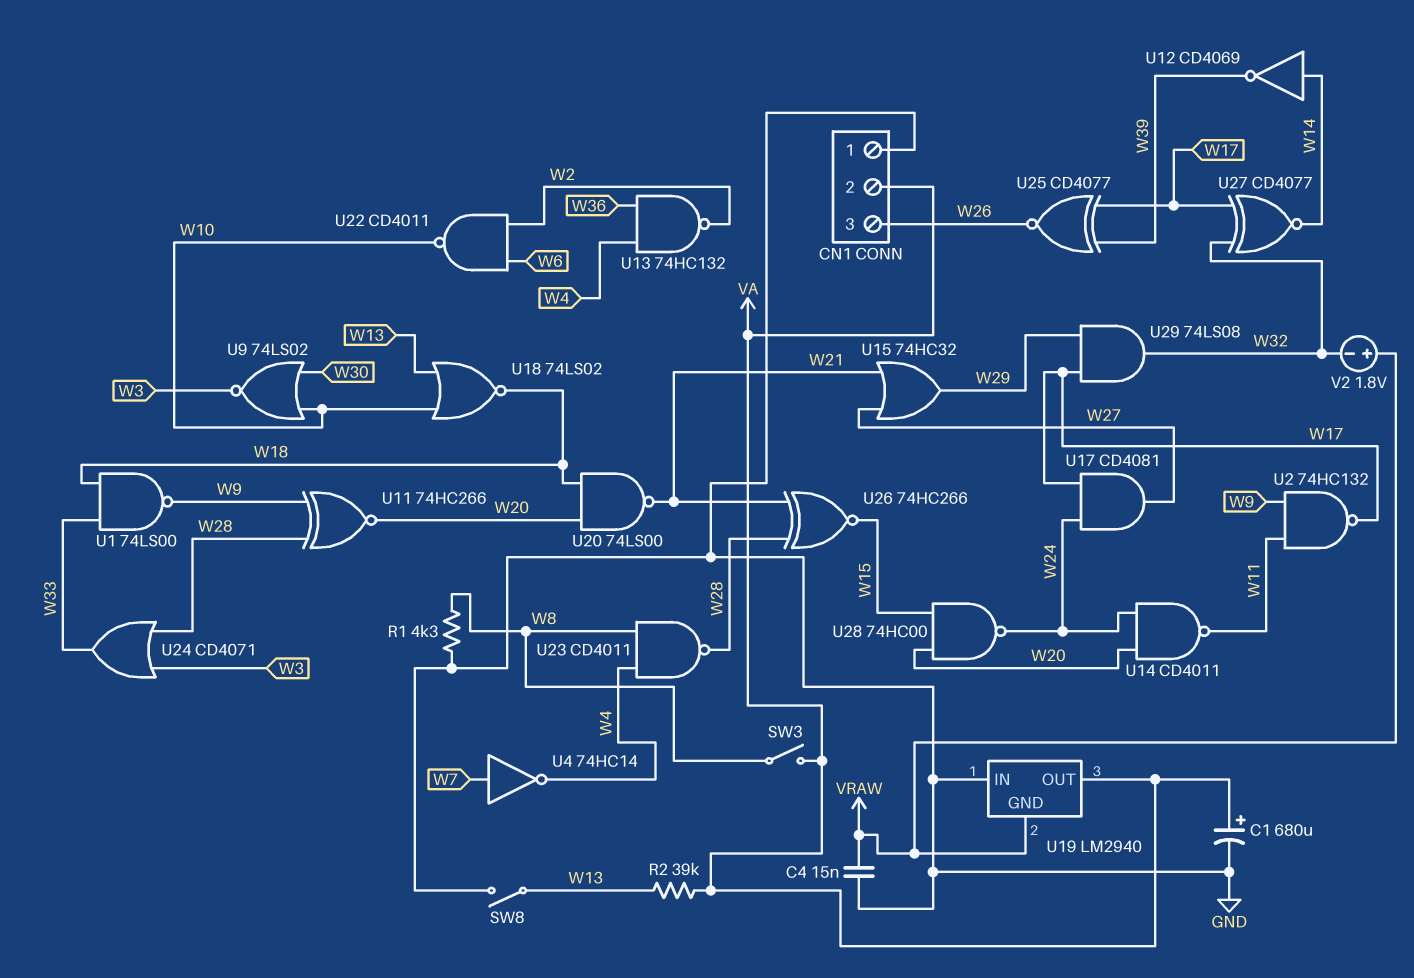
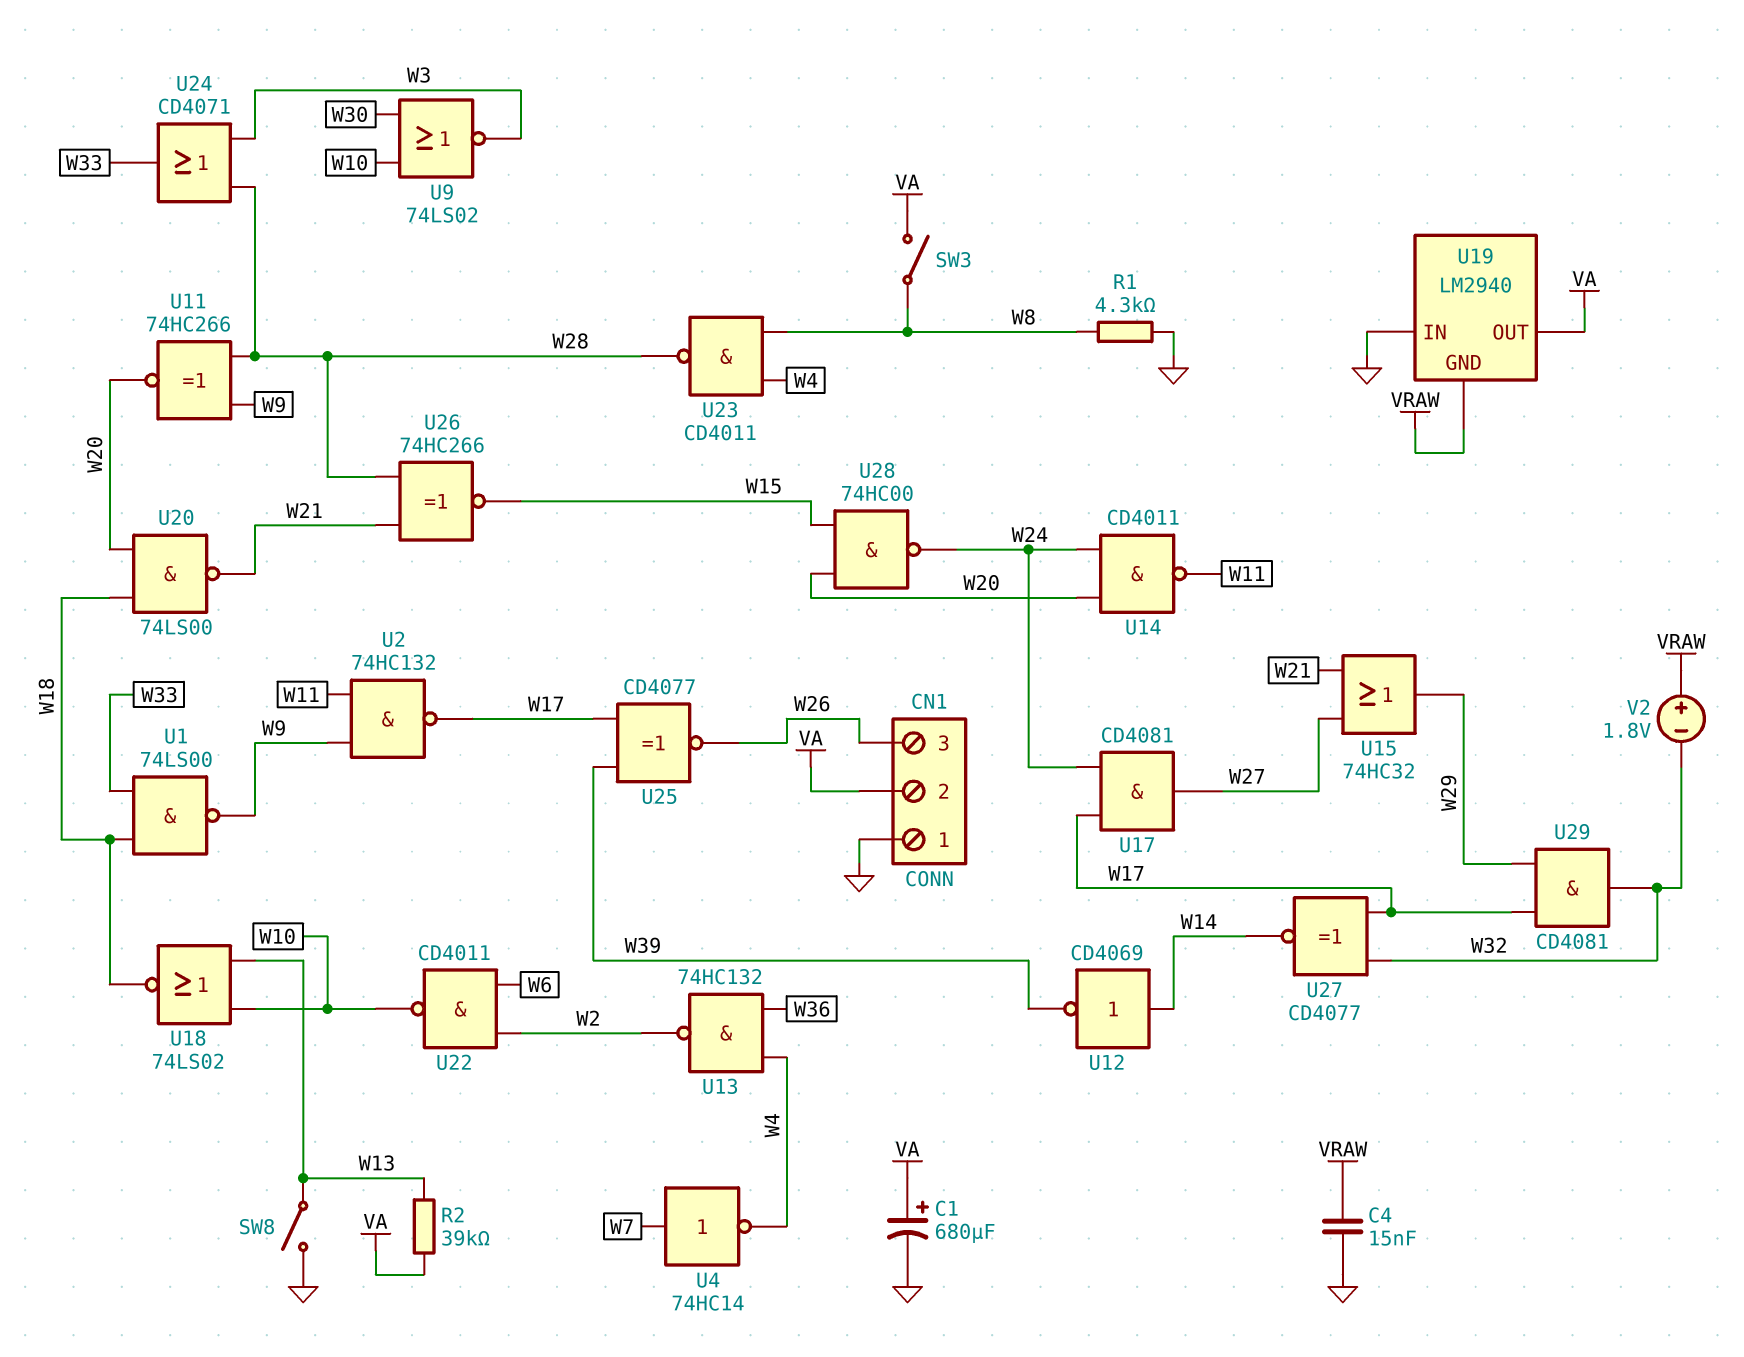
U29: AND 74LS08 (in W17, in W29, out W32) -> AND CD4081 (in W17, in W29, out W32)

